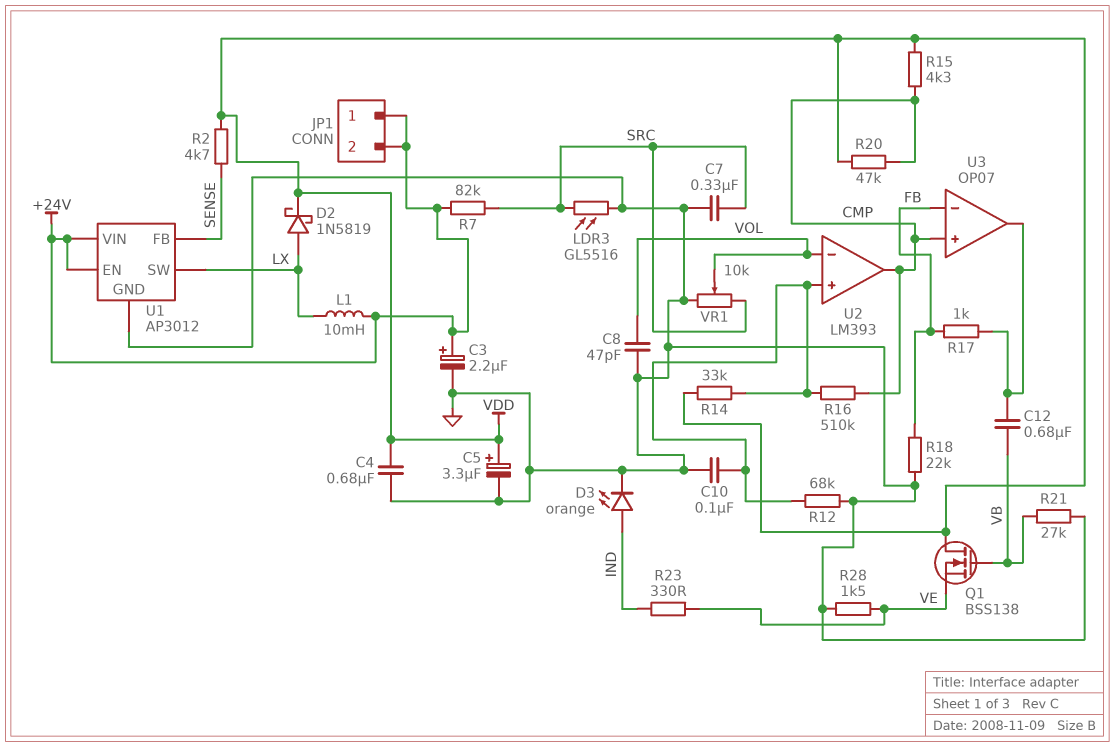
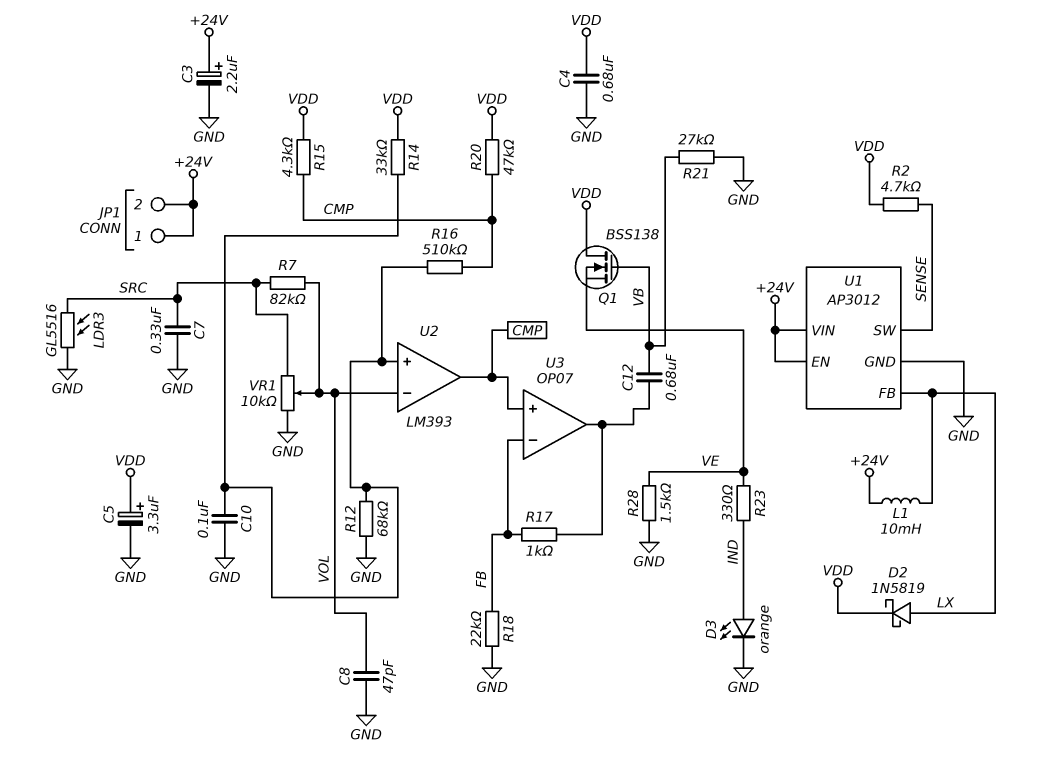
R7: 82k (+24V, SRC) -> 82k (SRC, VOL)
U1 pin FB: SENSE -> LX
U1 pin SW: LX -> SENSE

